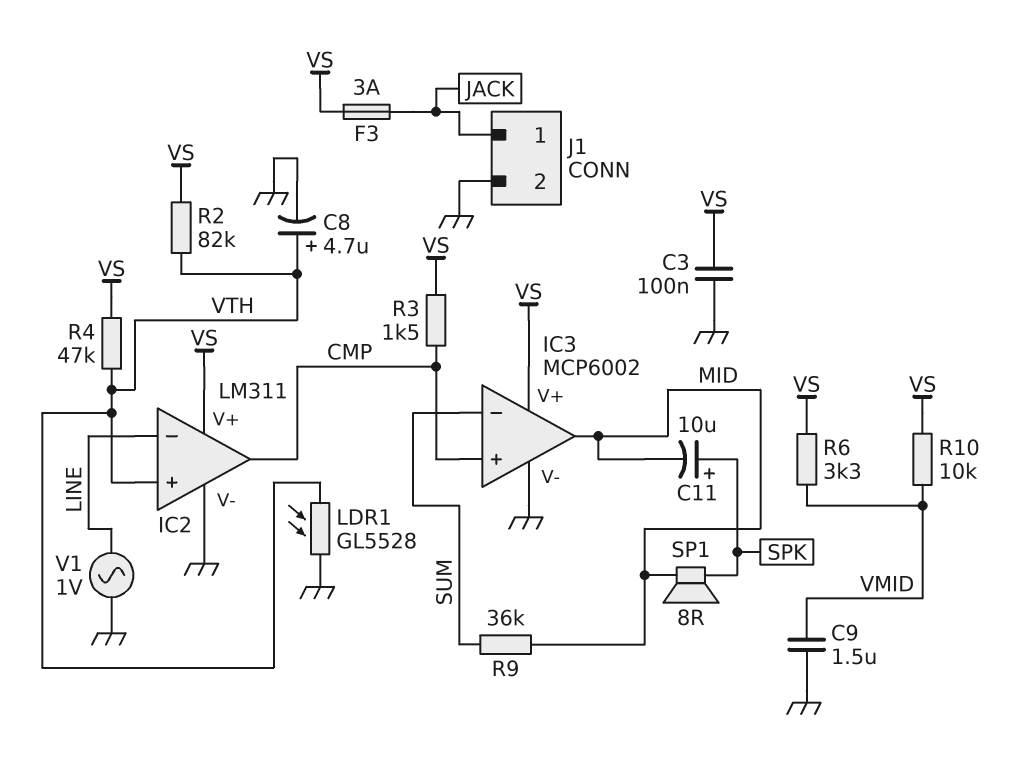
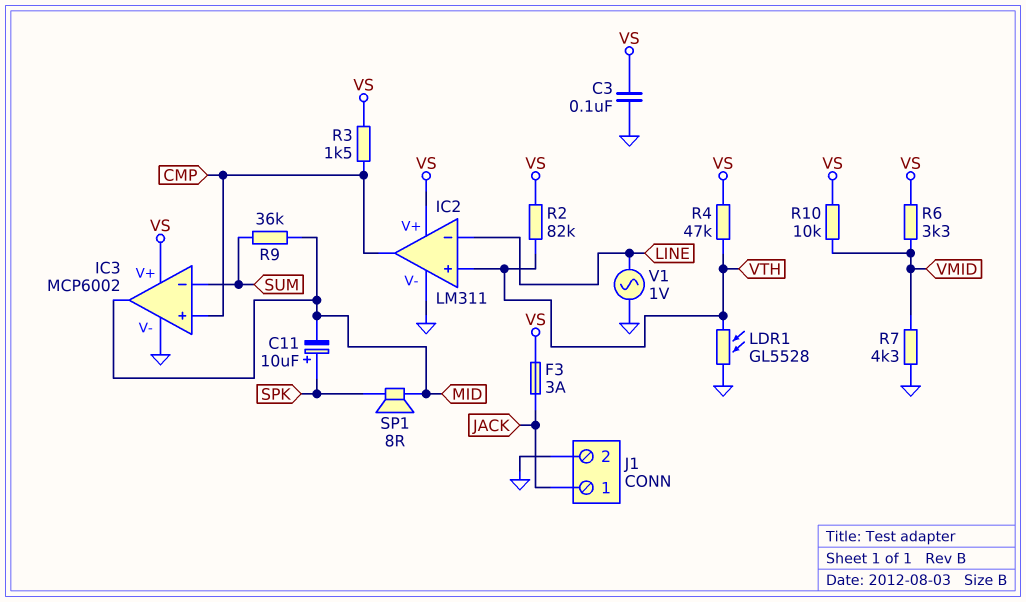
C8: 4.7uF (plus VTH, minus GND) -> none
C9: 1.5uF (GND, VMID) -> none
R7: none -> 4.3k (GND, VMID)

